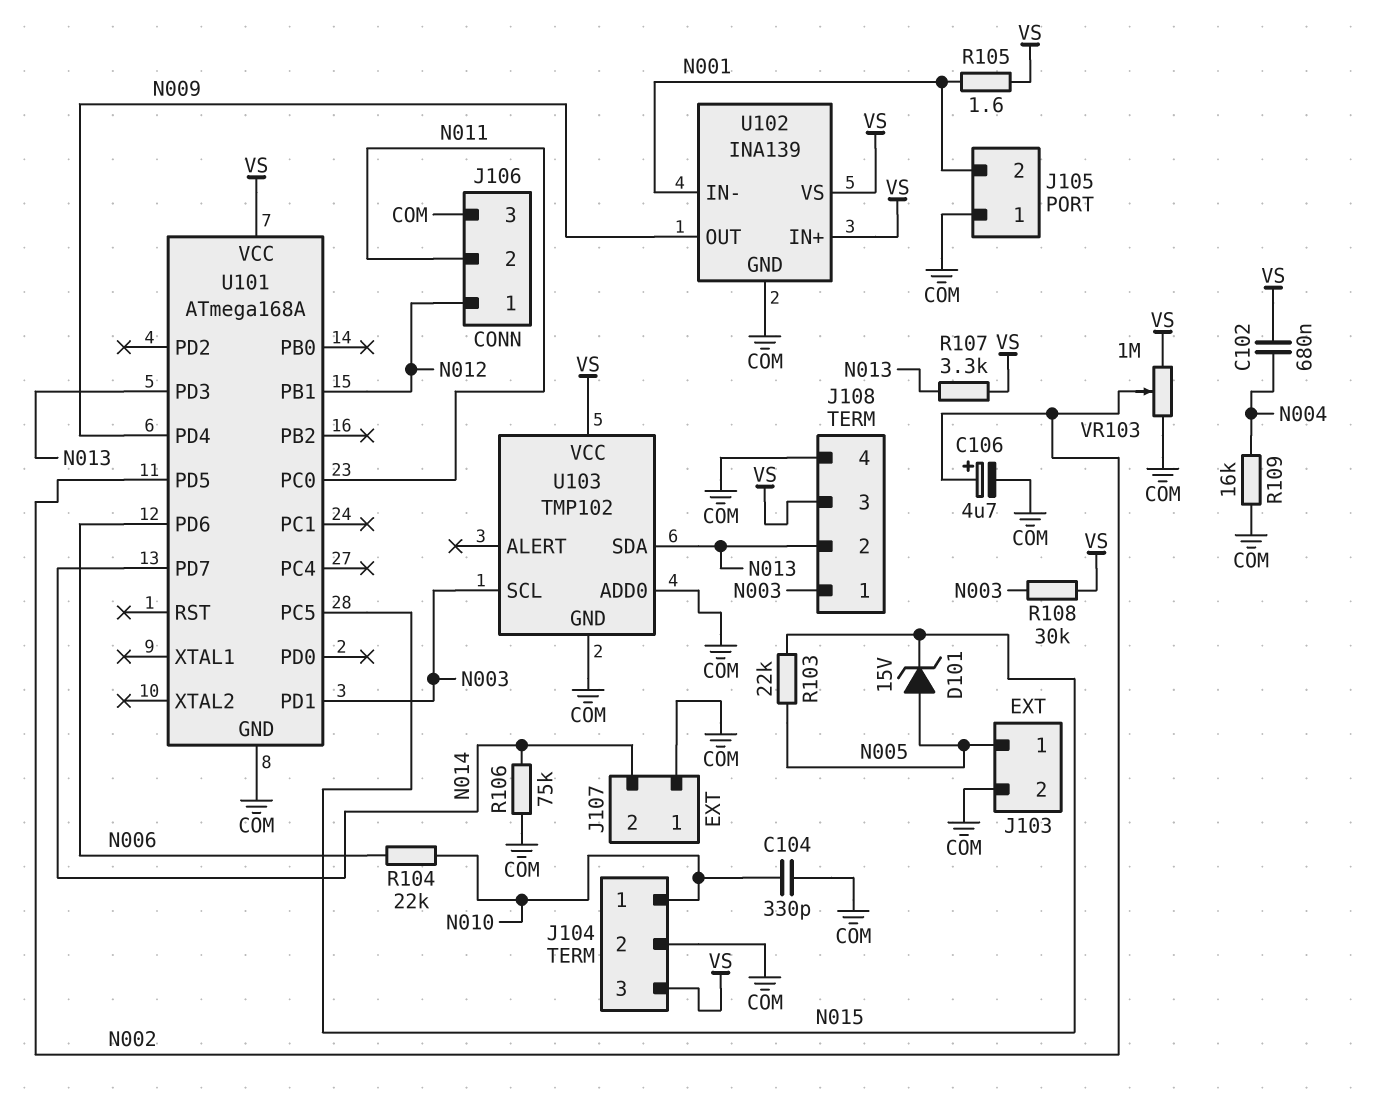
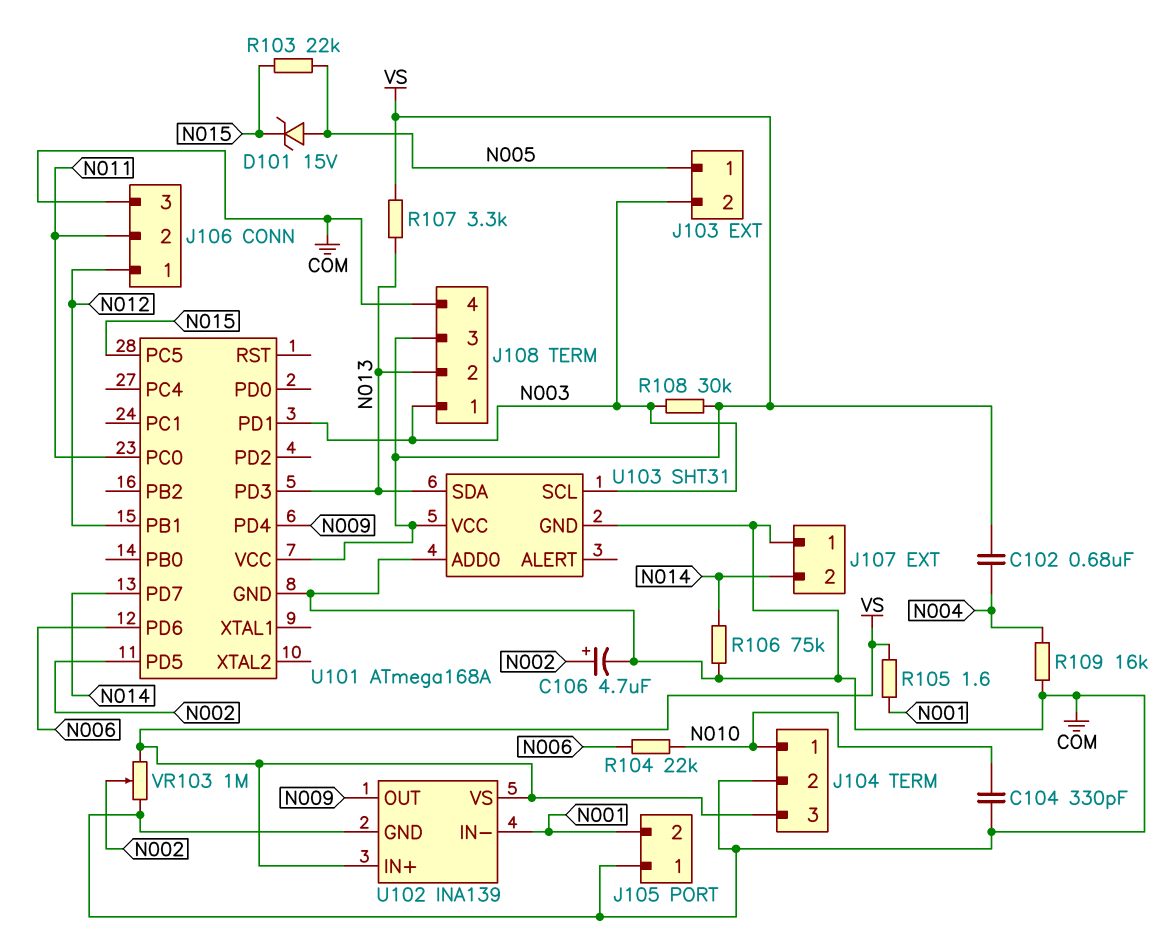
J103 pin 2: COM -> N003
U103: TMP102 -> SHT31

